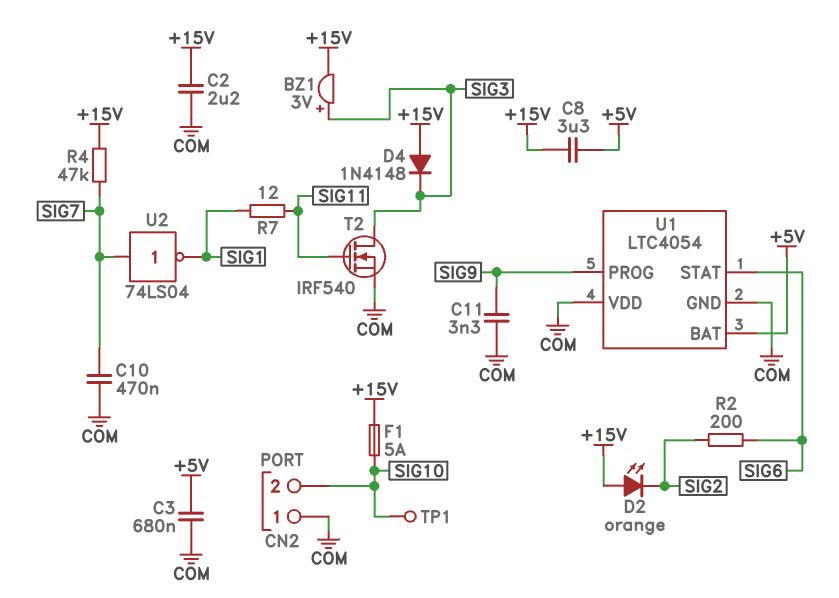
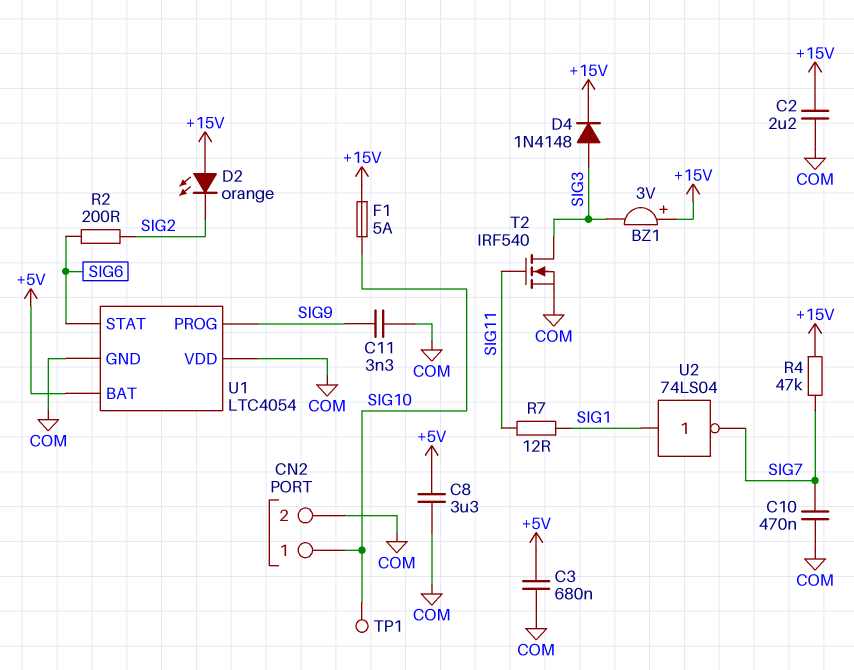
BZ1: buzzer 3V (plus SIG3, minus +15V) -> buzzer 3V (plus +15V, minus SIG3)
C8: 3.3uF (+5V, +15V) -> 3.3uF (+5V, COM)
CN2 pin 1: COM -> SIG10
CN2 pin 2: SIG10 -> COM
D4: diode 1N4148 (A +15V, K SIG3) -> diode 1N4148 (A SIG3, K +15V)
U2: NOT 74LS04 (in SIG7, out SIG1) -> NOT 74LS04 (in SIG1, out SIG7)

